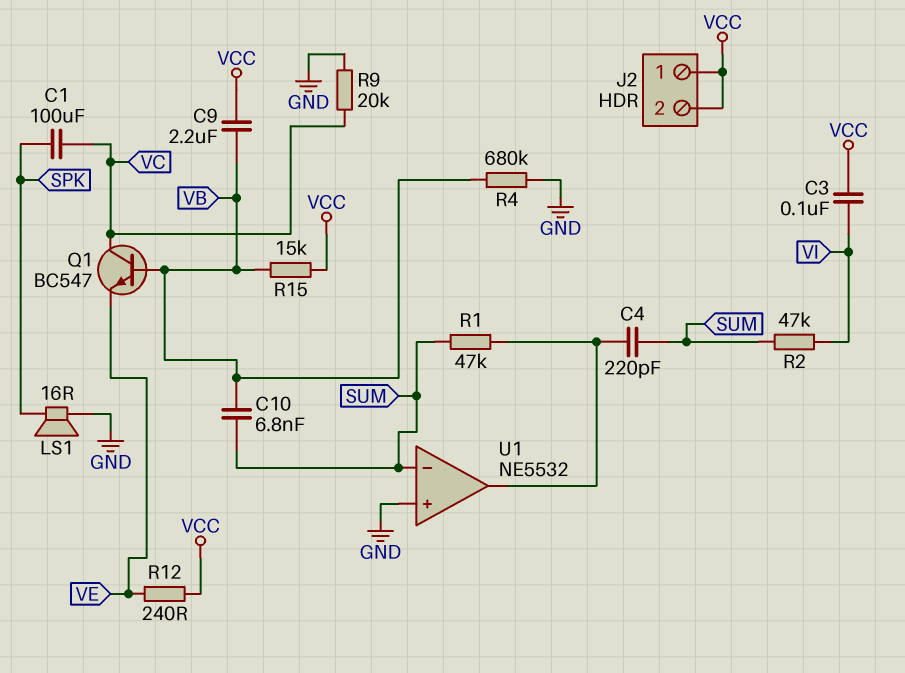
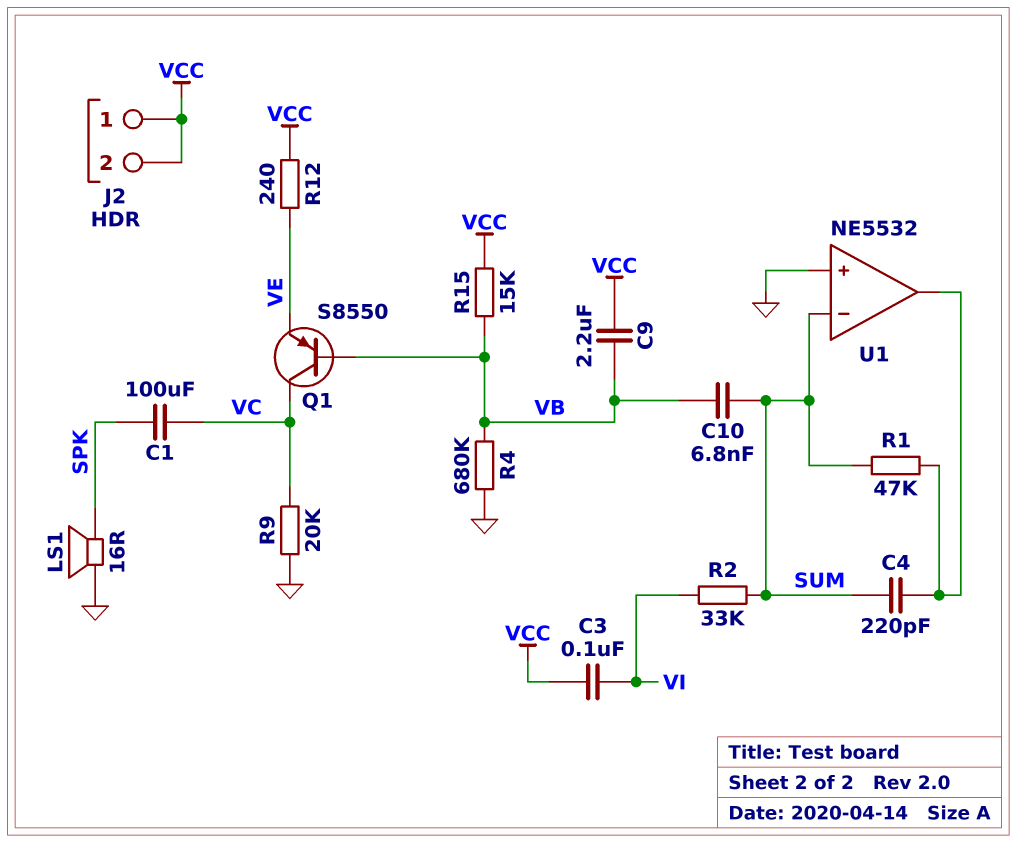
Q1: NPN BC547 (B VB, C VC, E VE) -> PNP S8550 (B VB, C VC, E VE)
R2: 47k (SUM, VI) -> 33k (SUM, VI)

